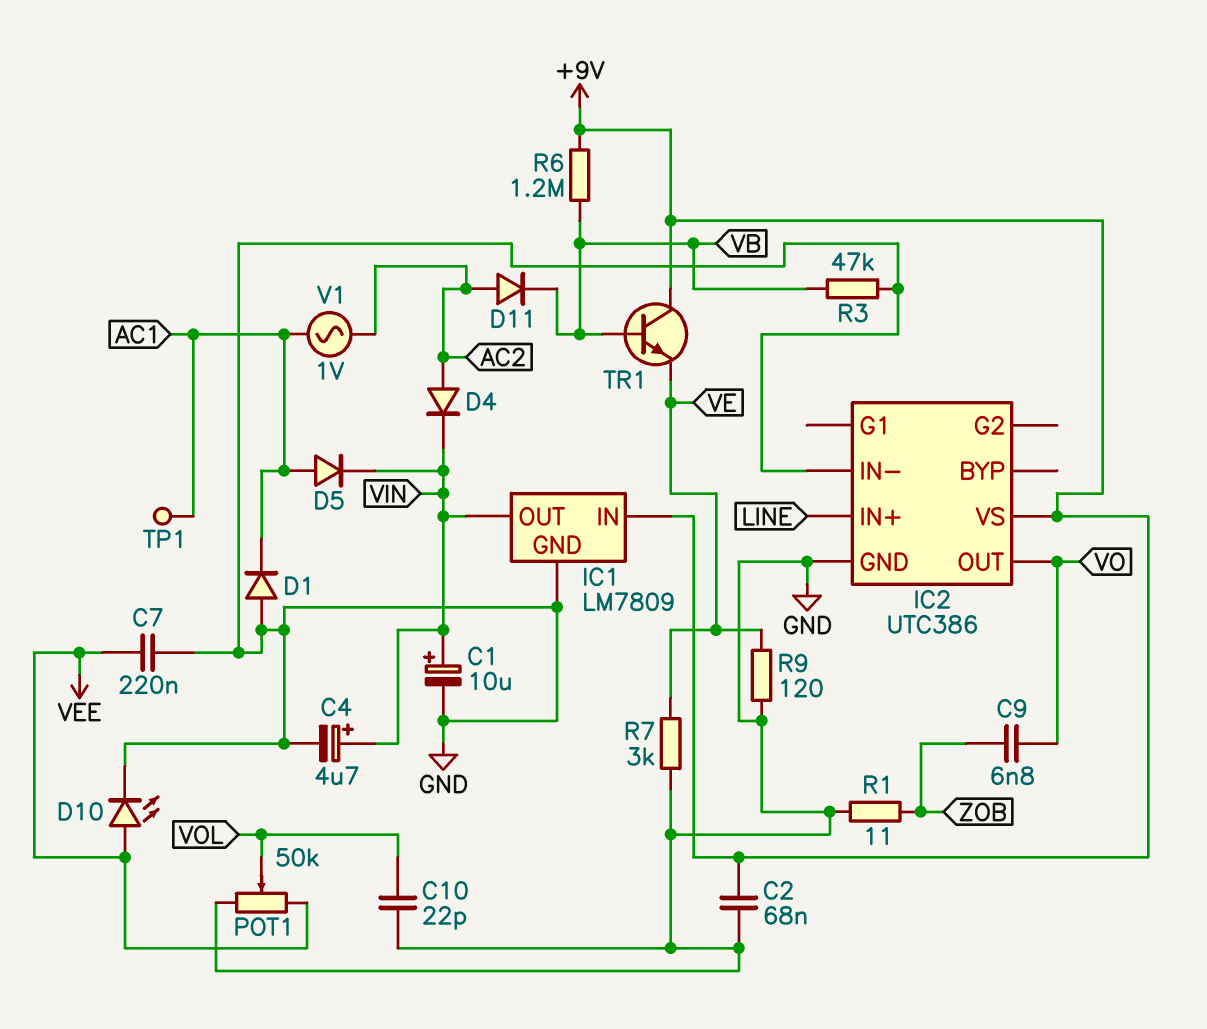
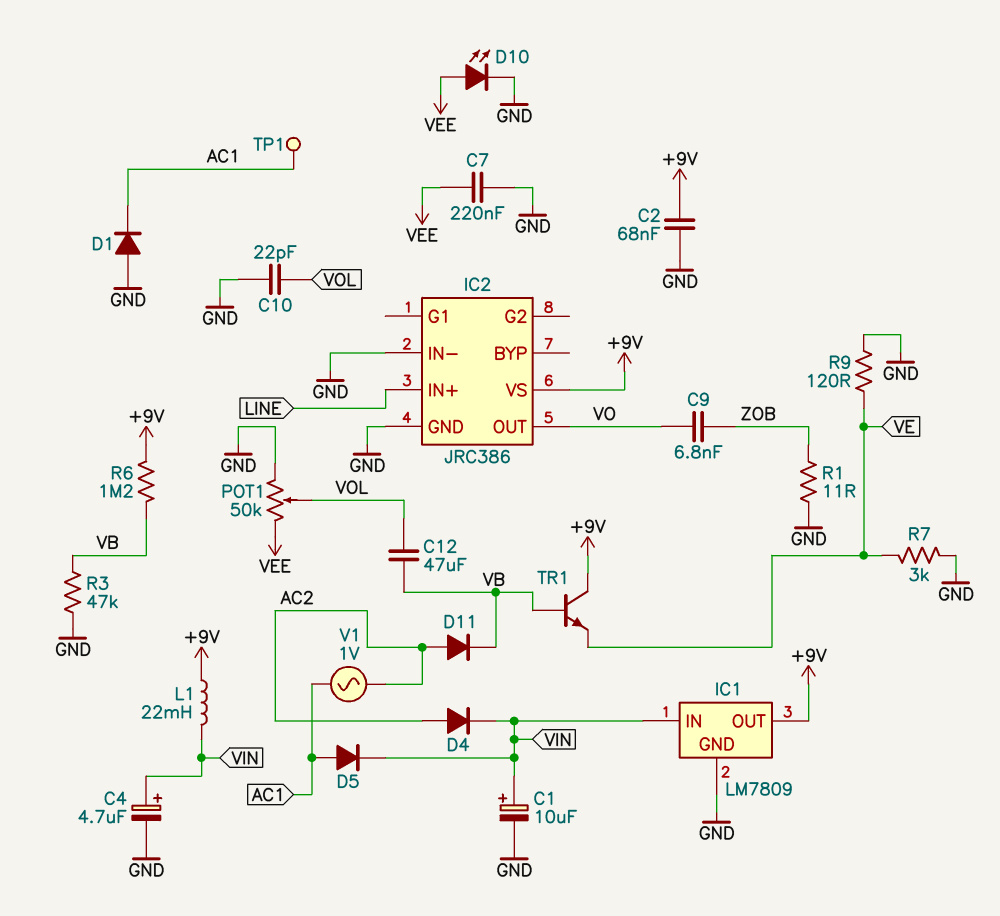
C12: none -> 47uF (VB, VOL)
IC1 pin IN: +9V -> VIN
IC1 pin OUT: VIN -> +9V
IC2: UTC386 -> JRC386
L1: none -> 22mH (+9V, VIN)

